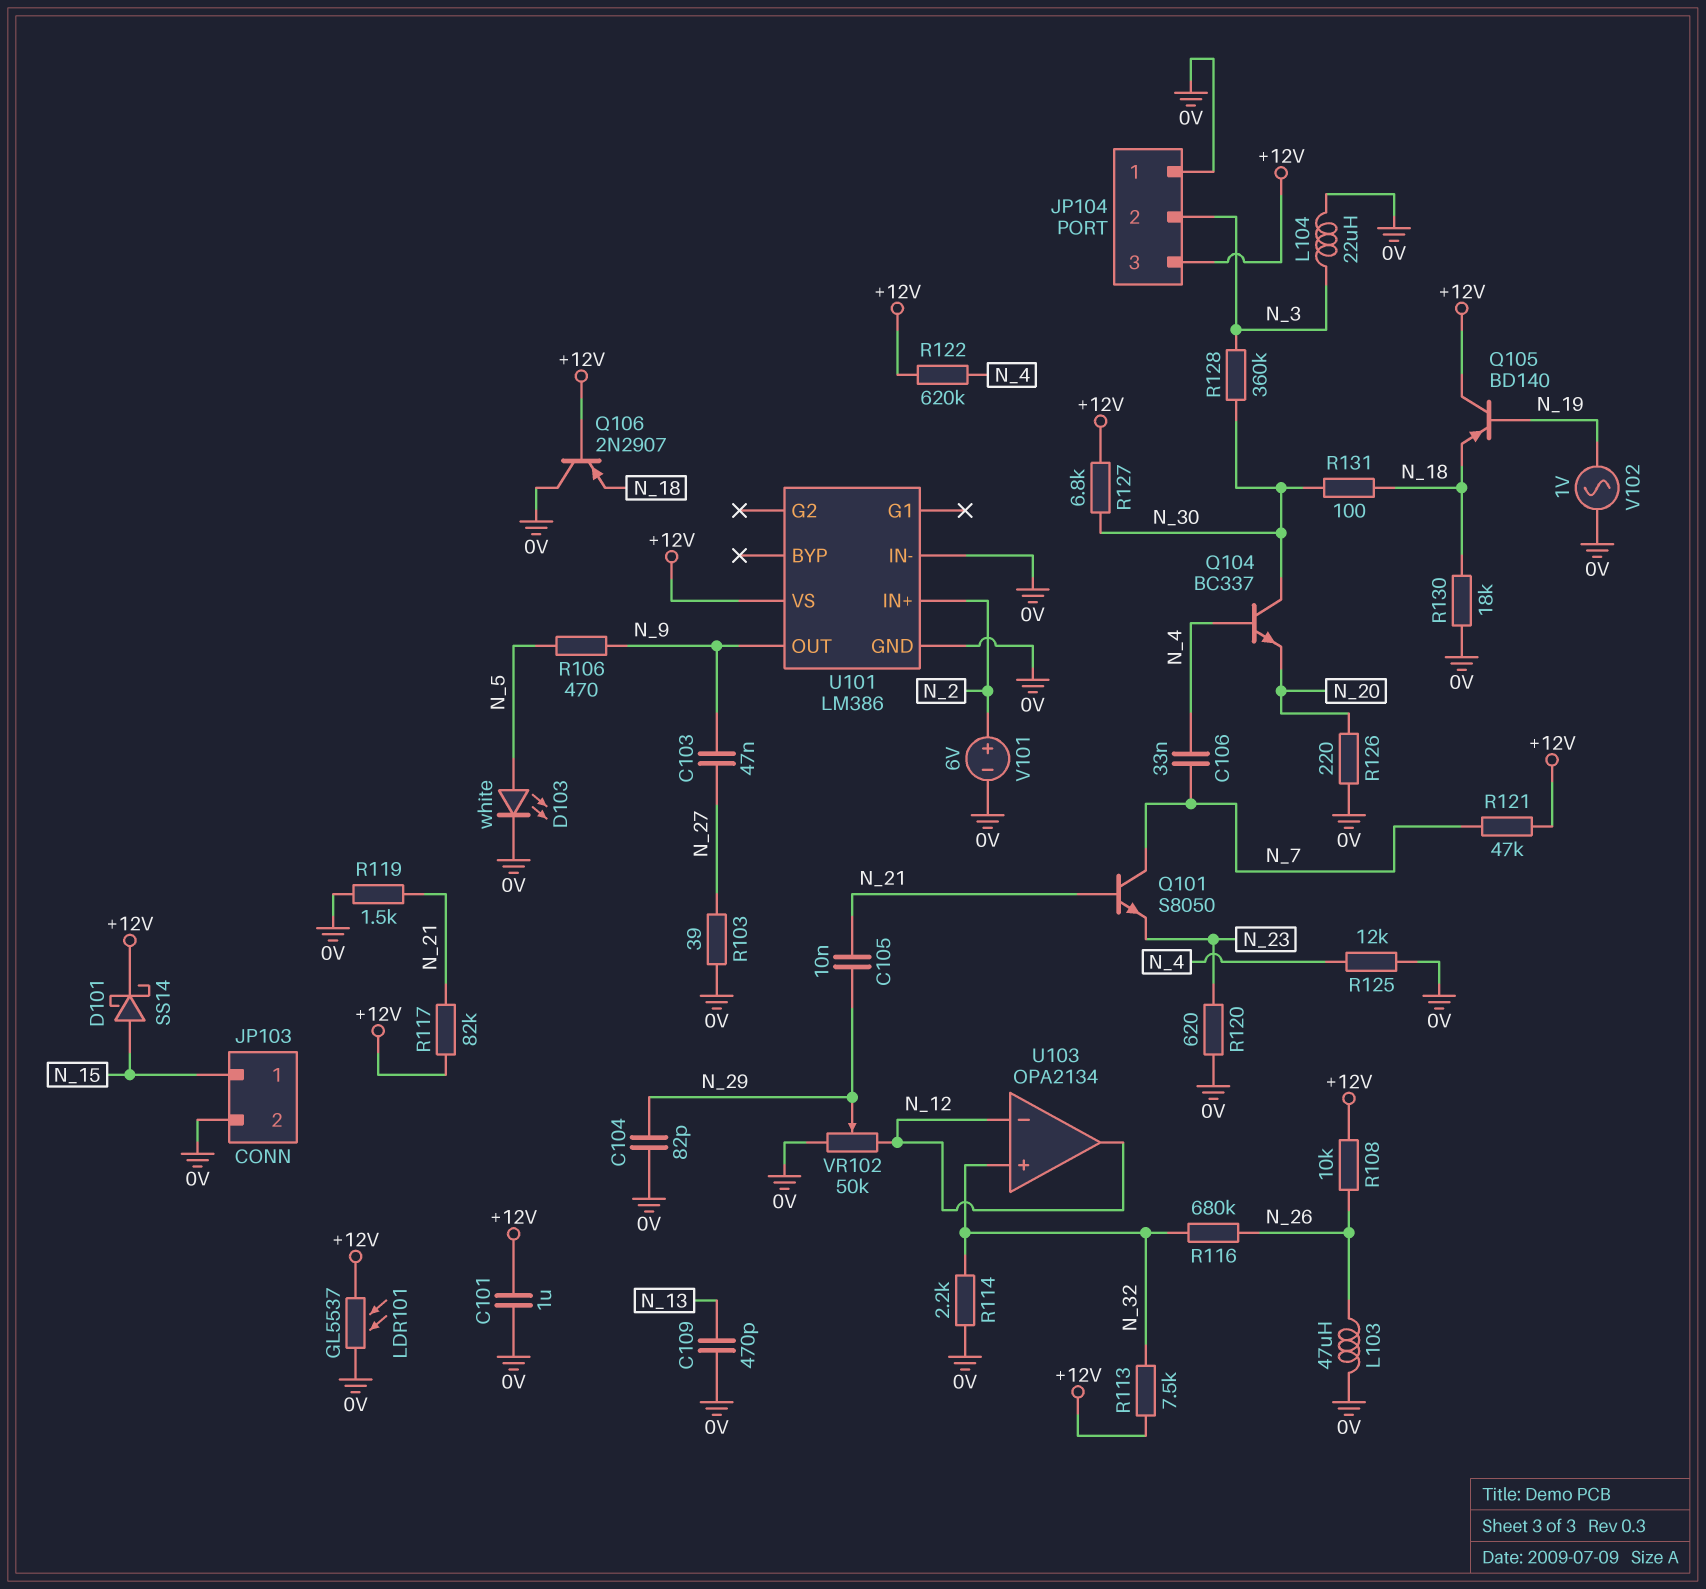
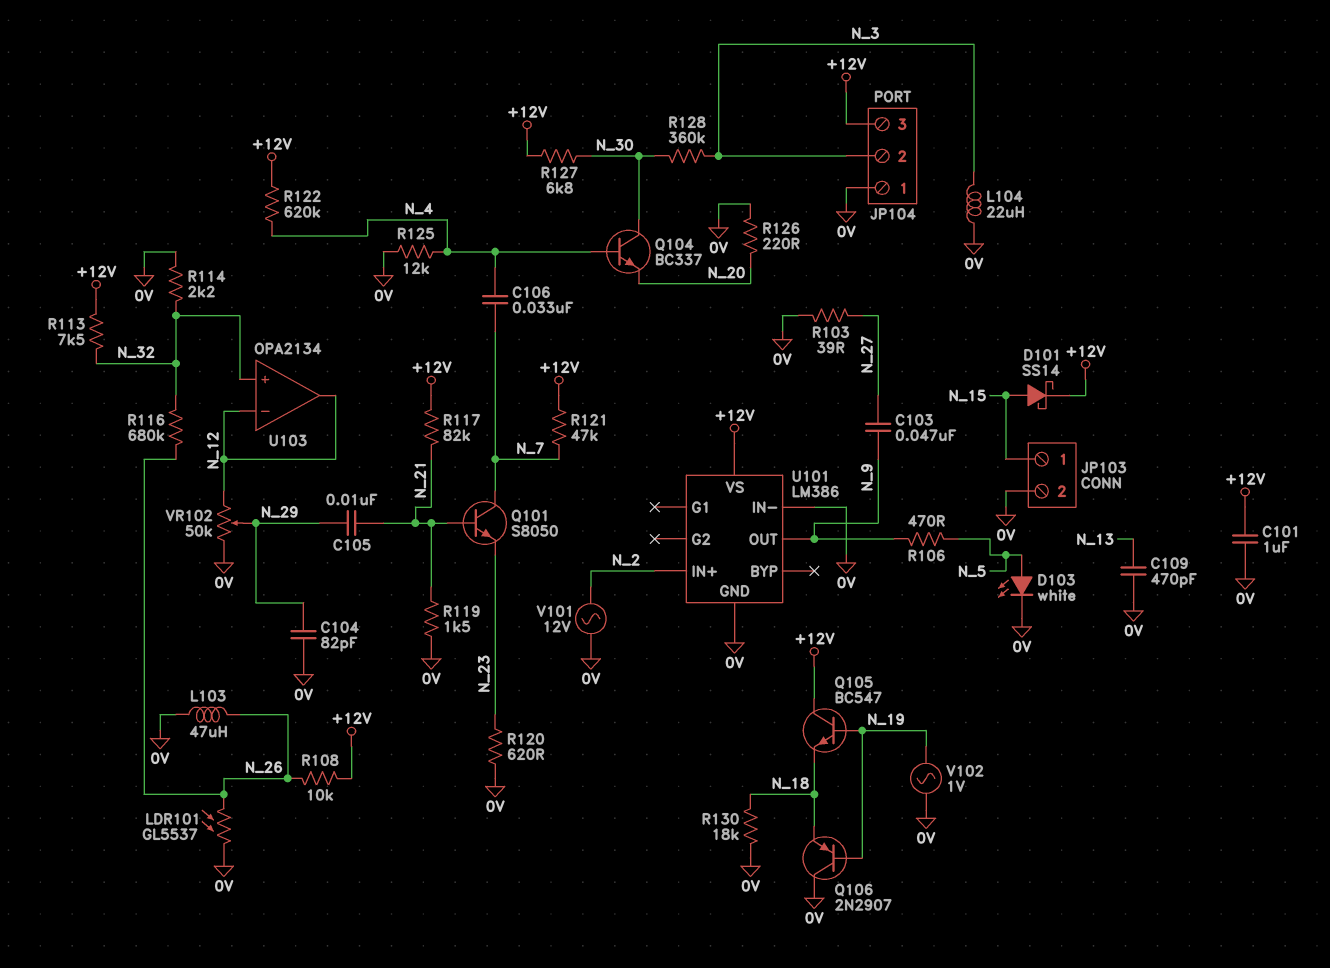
LDR101: GL5537 (+12V, 0V) -> GL5537 (0V, N_26)
Q105: PNP BD140 (B N_19, C +12V, E N_18) -> NPN BC547 (B N_19, C +12V, E N_18)
Q106: PNP 2N2907 (B +12V, C 0V, E N_18) -> PNP 2N2907 (B N_19, C 0V, E N_18)
R131: 100 (N_18, N_30) -> none
V101: 6V (plus N_2, minus 0V) -> AC 12V (0V, N_2)

